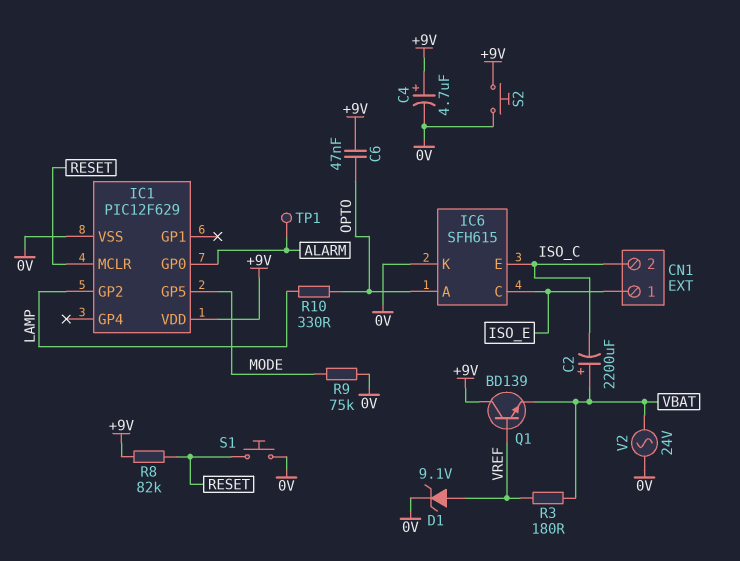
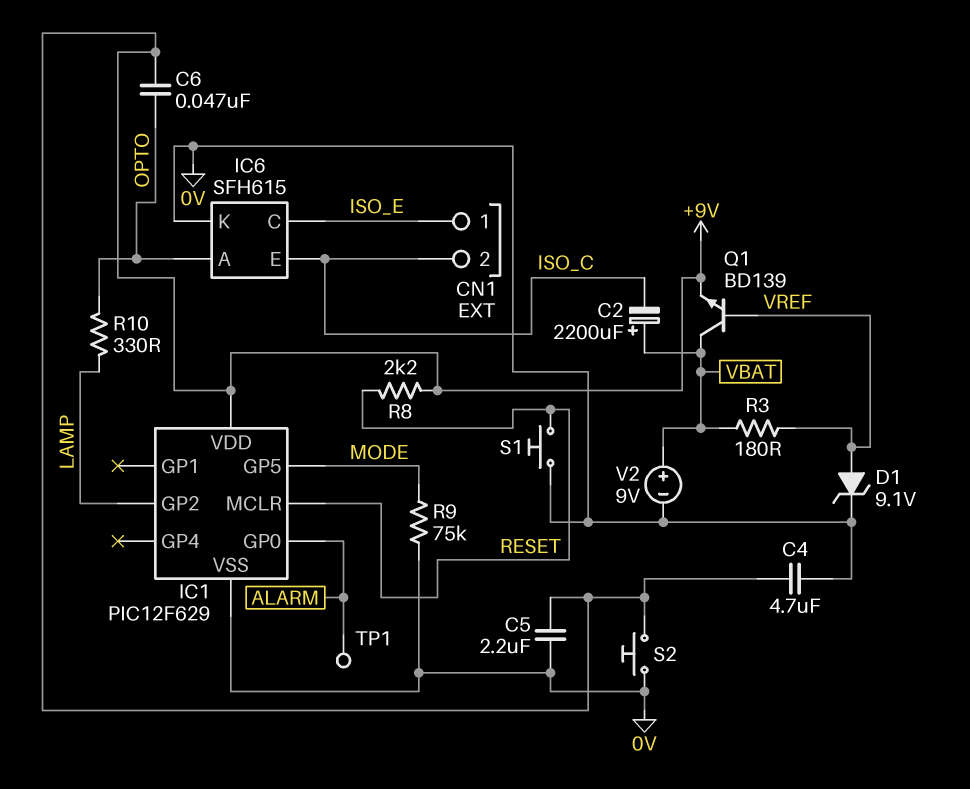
C4: 4.7uF (plus +9V, minus 0V) -> 4.7uF (+9V, 0V)
C5: none -> 2.2uF (+9V, 0V)
Q1: NPN BD139 (B VREF, C +9V, E VBAT) -> NPN BD139 (B VREF, C VBAT, E +9V)
R8: 82k (+9V, RESET) -> 2.2k (+9V, RESET)
V2: AC 24V (0V, VBAT) -> 9V (plus VBAT, minus 0V)

